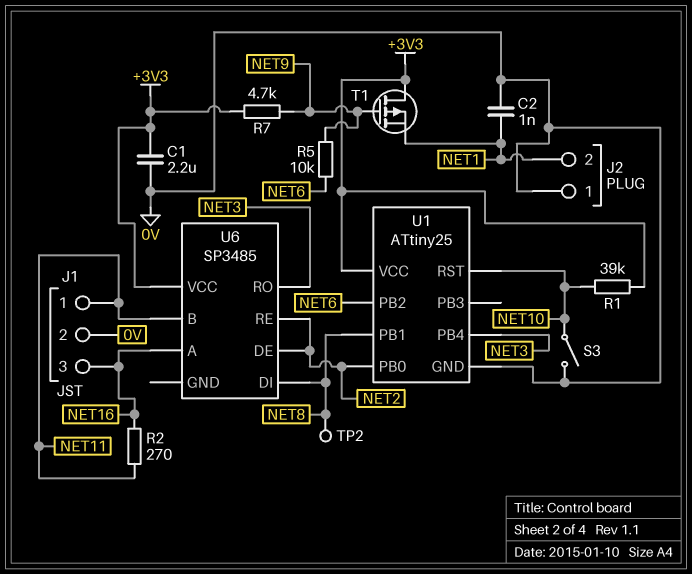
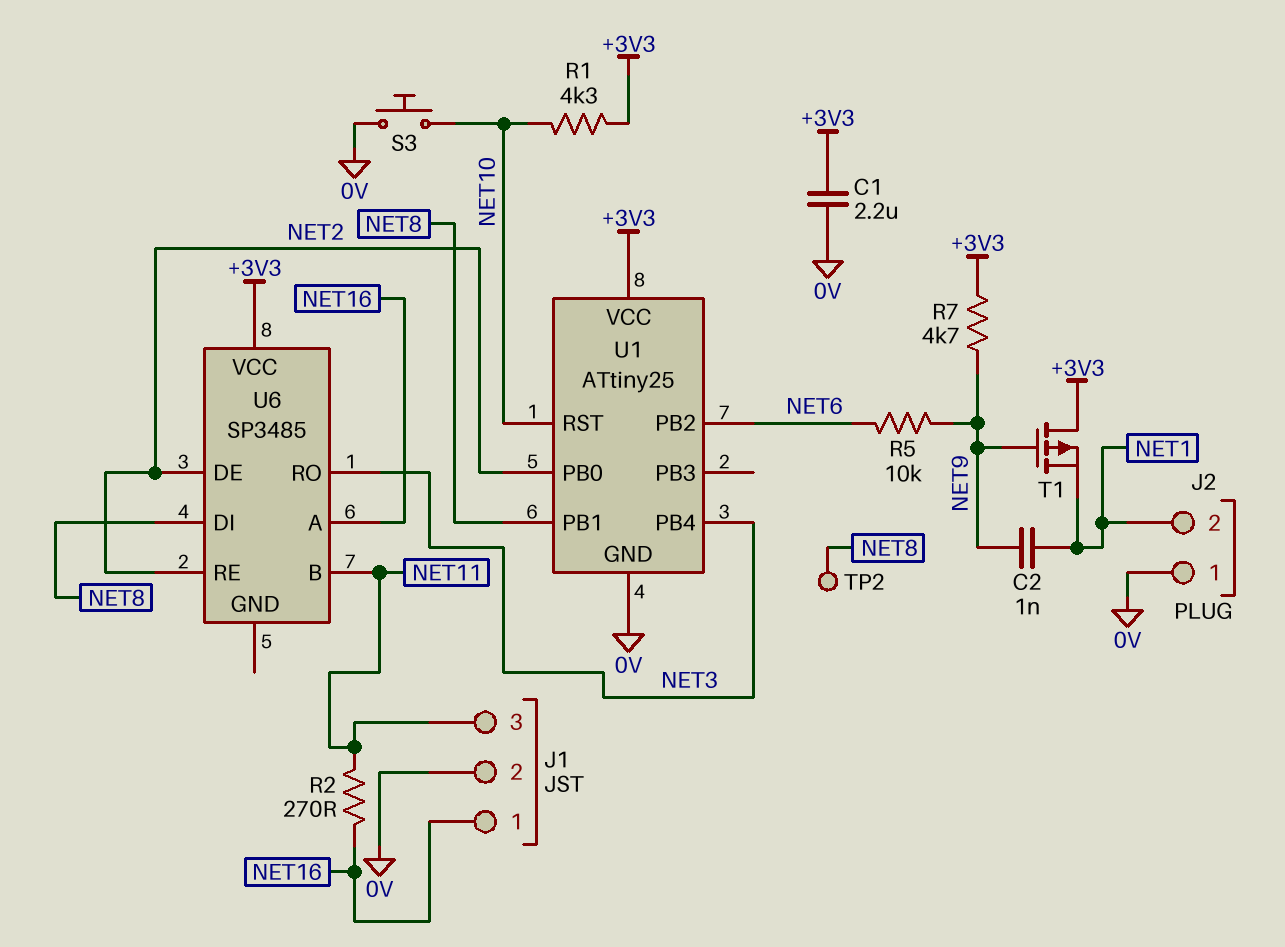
C2: 1nF (0V, NET1) -> 1nF (NET1, NET9)
J1 pin 1: NET11 -> NET16
J1 pin 3: NET16 -> NET11
R1: 39k (+3V3, NET10) -> 4.3k (+3V3, NET10)
S3: switch (0V, NET10) -> button (0V, NET10)

